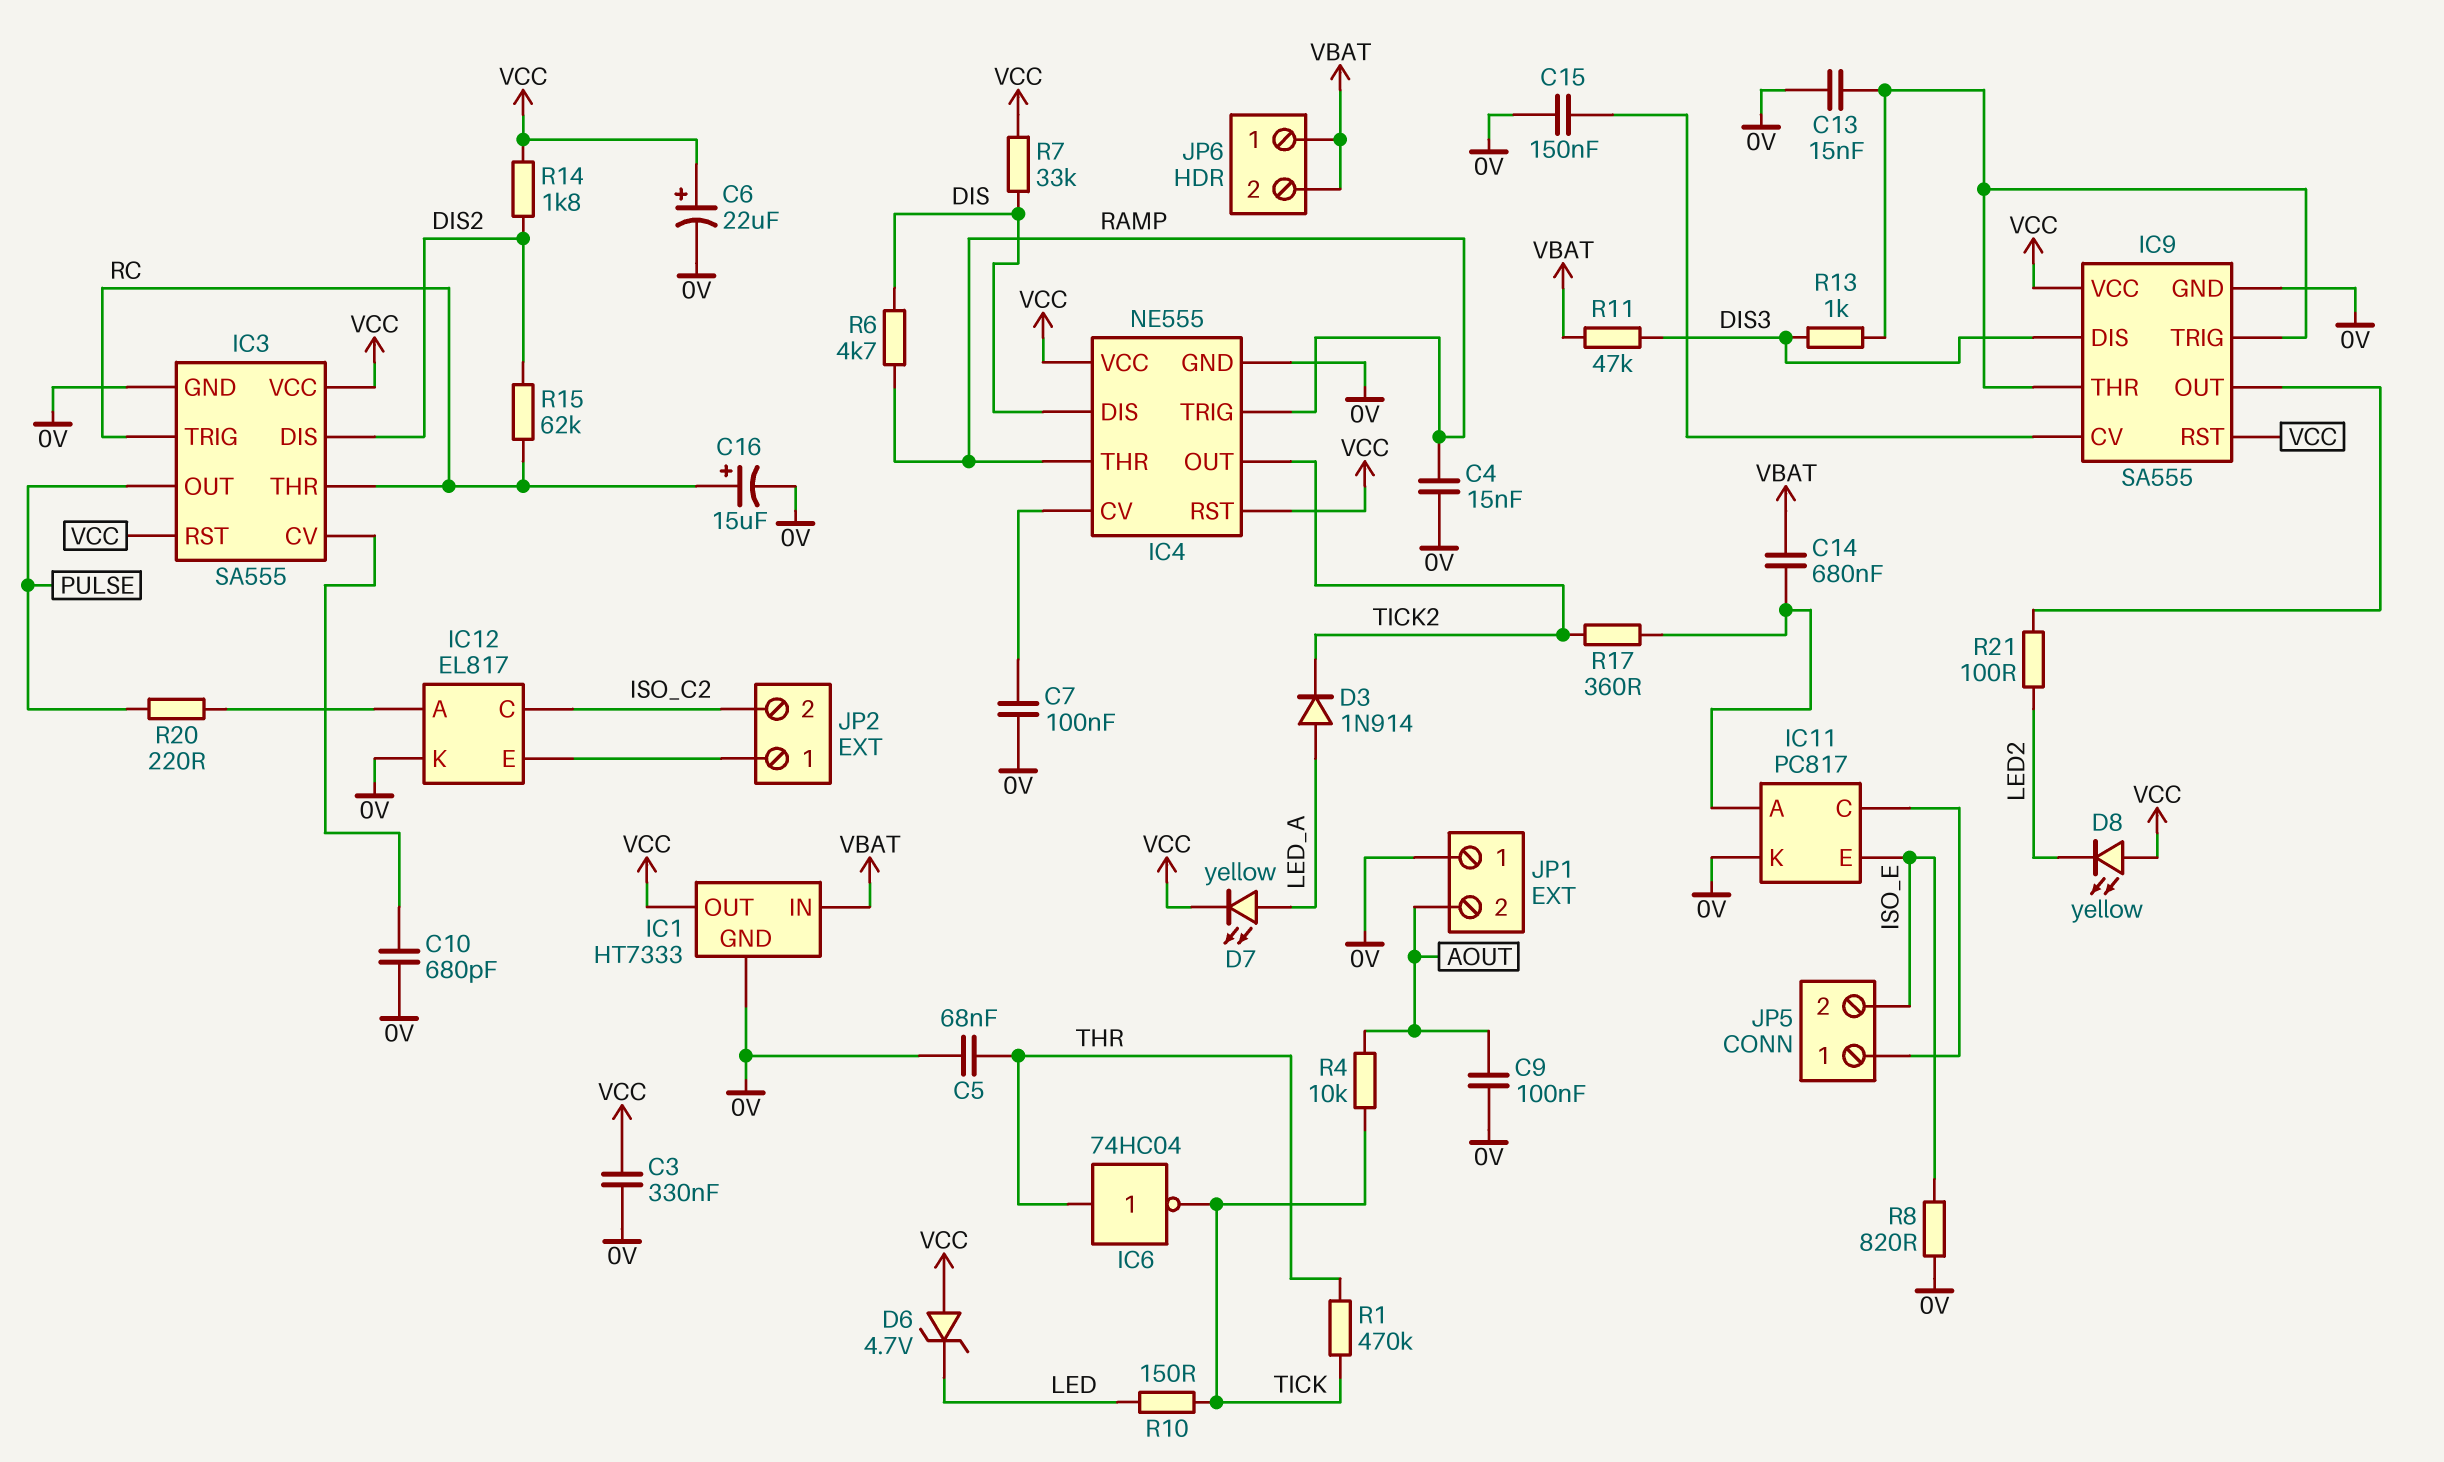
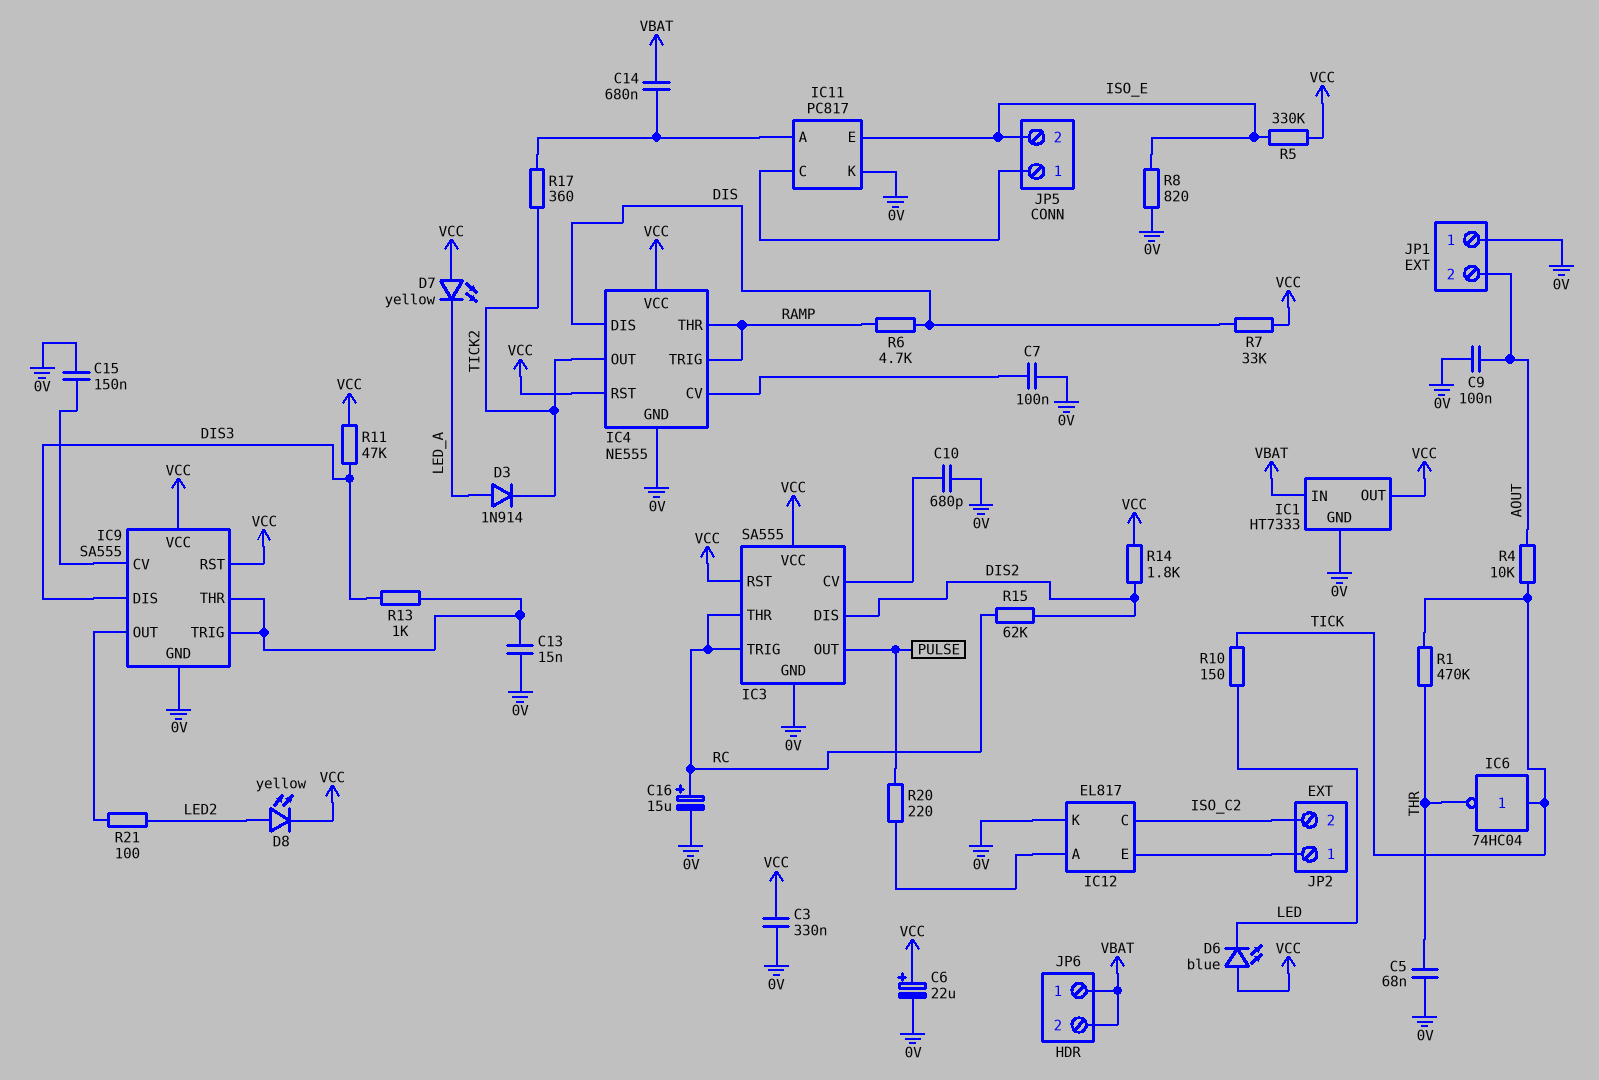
C4: 15nF (0V, RAMP) -> none
D6: zener 4.7V (A VCC, K LED) -> LED blue (A VCC, K LED)
D7: LED yellow (A LED_A, K VCC) -> LED yellow (A VCC, K LED_A)
D8: LED yellow (A VCC, K LED2) -> LED yellow (A LED2, K VCC)
IC6: NOT 74HC04 (in THR, out TICK) -> NOT 74HC04 (in TICK, out THR)
R5: none -> 330k (ISO_E, VCC)
R11: 47k (DIS3, VBAT) -> 47k (DIS3, VCC)

